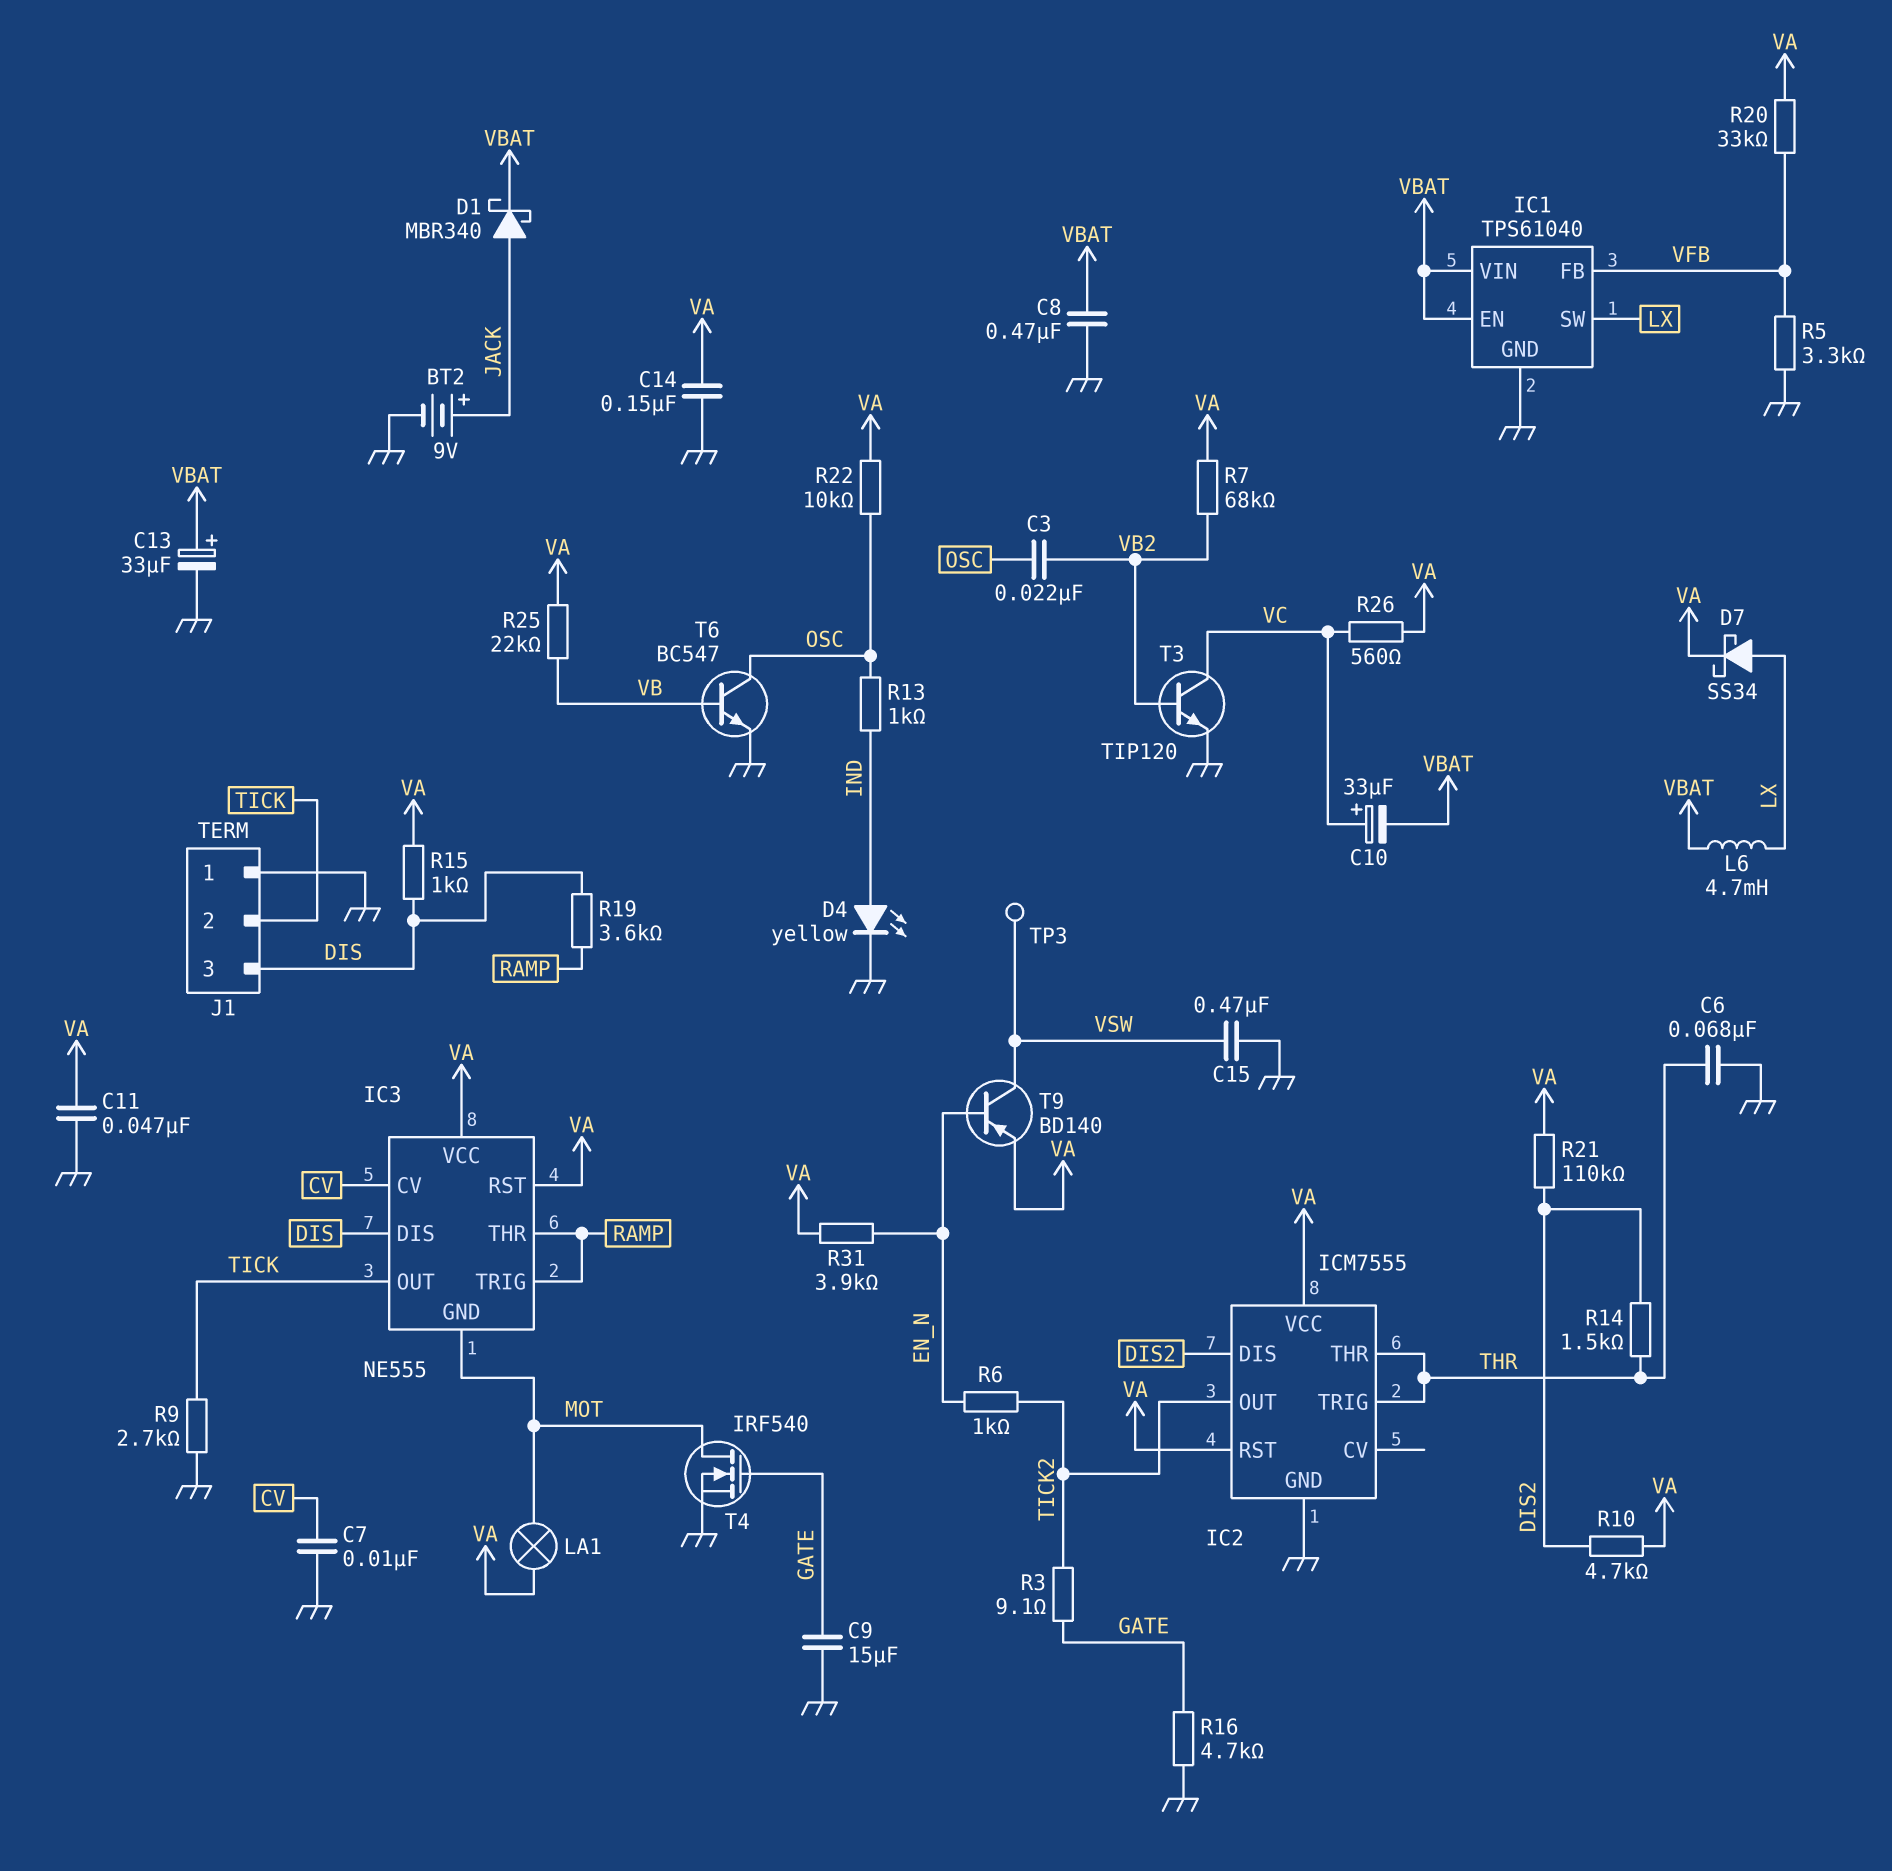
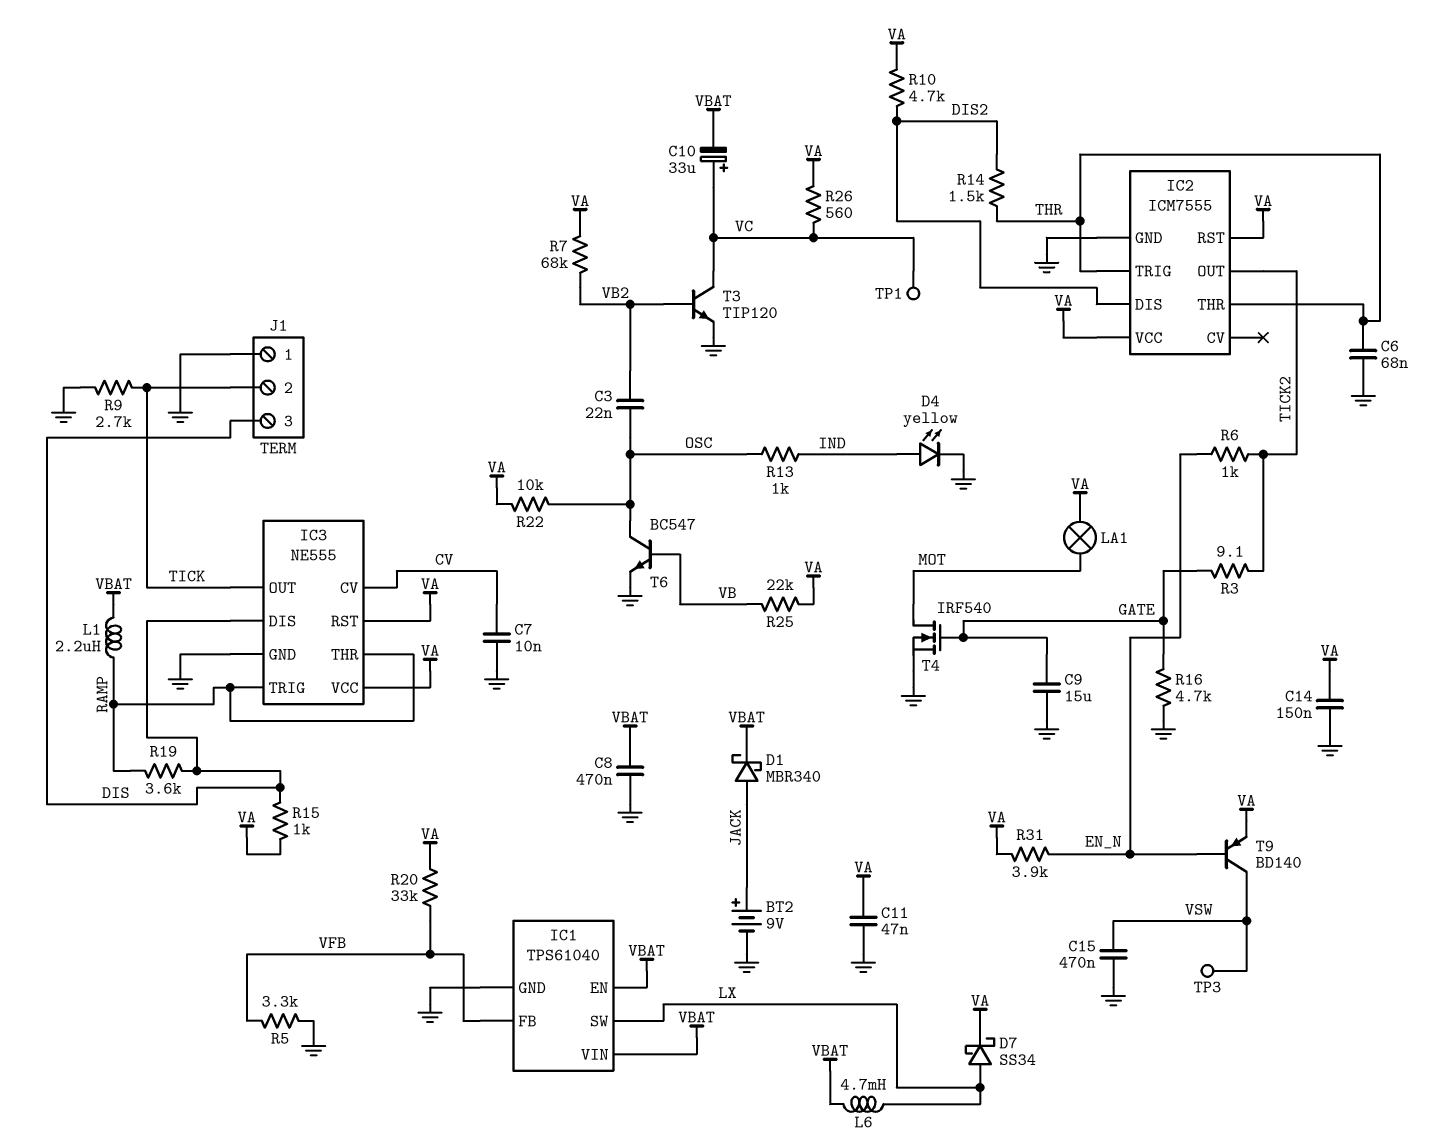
C13: 33uF (plus VBAT, minus GND) -> none
IC3 pin GND: MOT -> GND
L1: none -> 2.2uH (RAMP, VBAT)
R21: 110k (DIS2, VA) -> none
TP1: none -> test point (VC)

